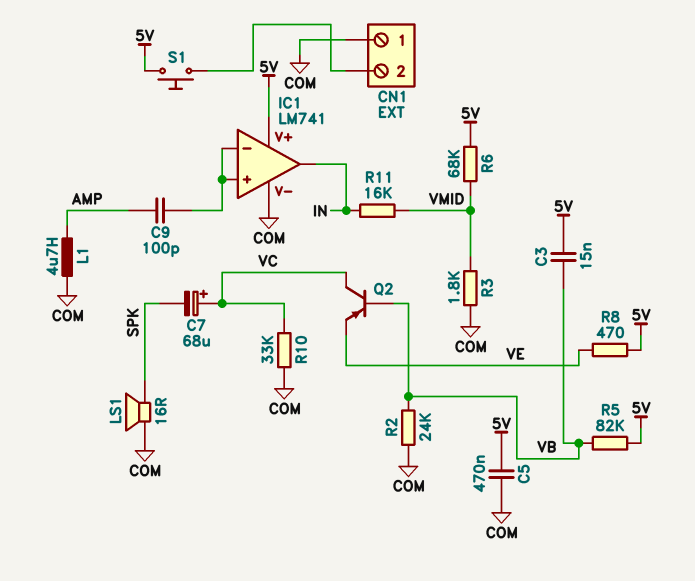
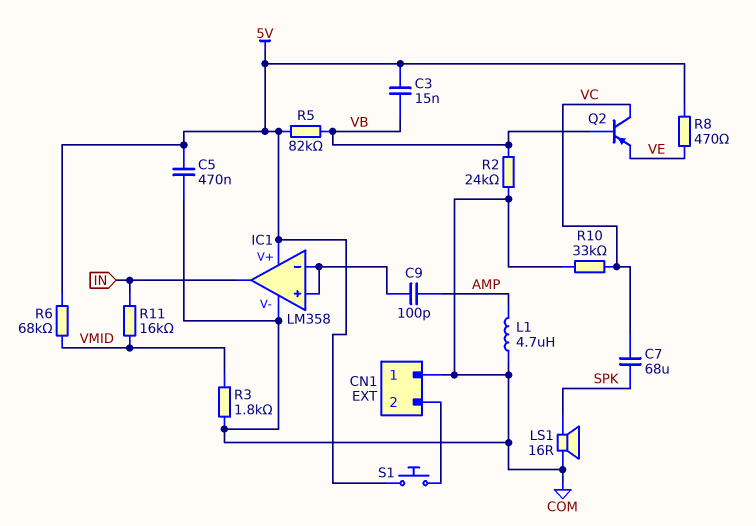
C7: 68uF (plus VC, minus SPK) -> 68uF (SPK, VC)
IC1: LM741 -> LM358

